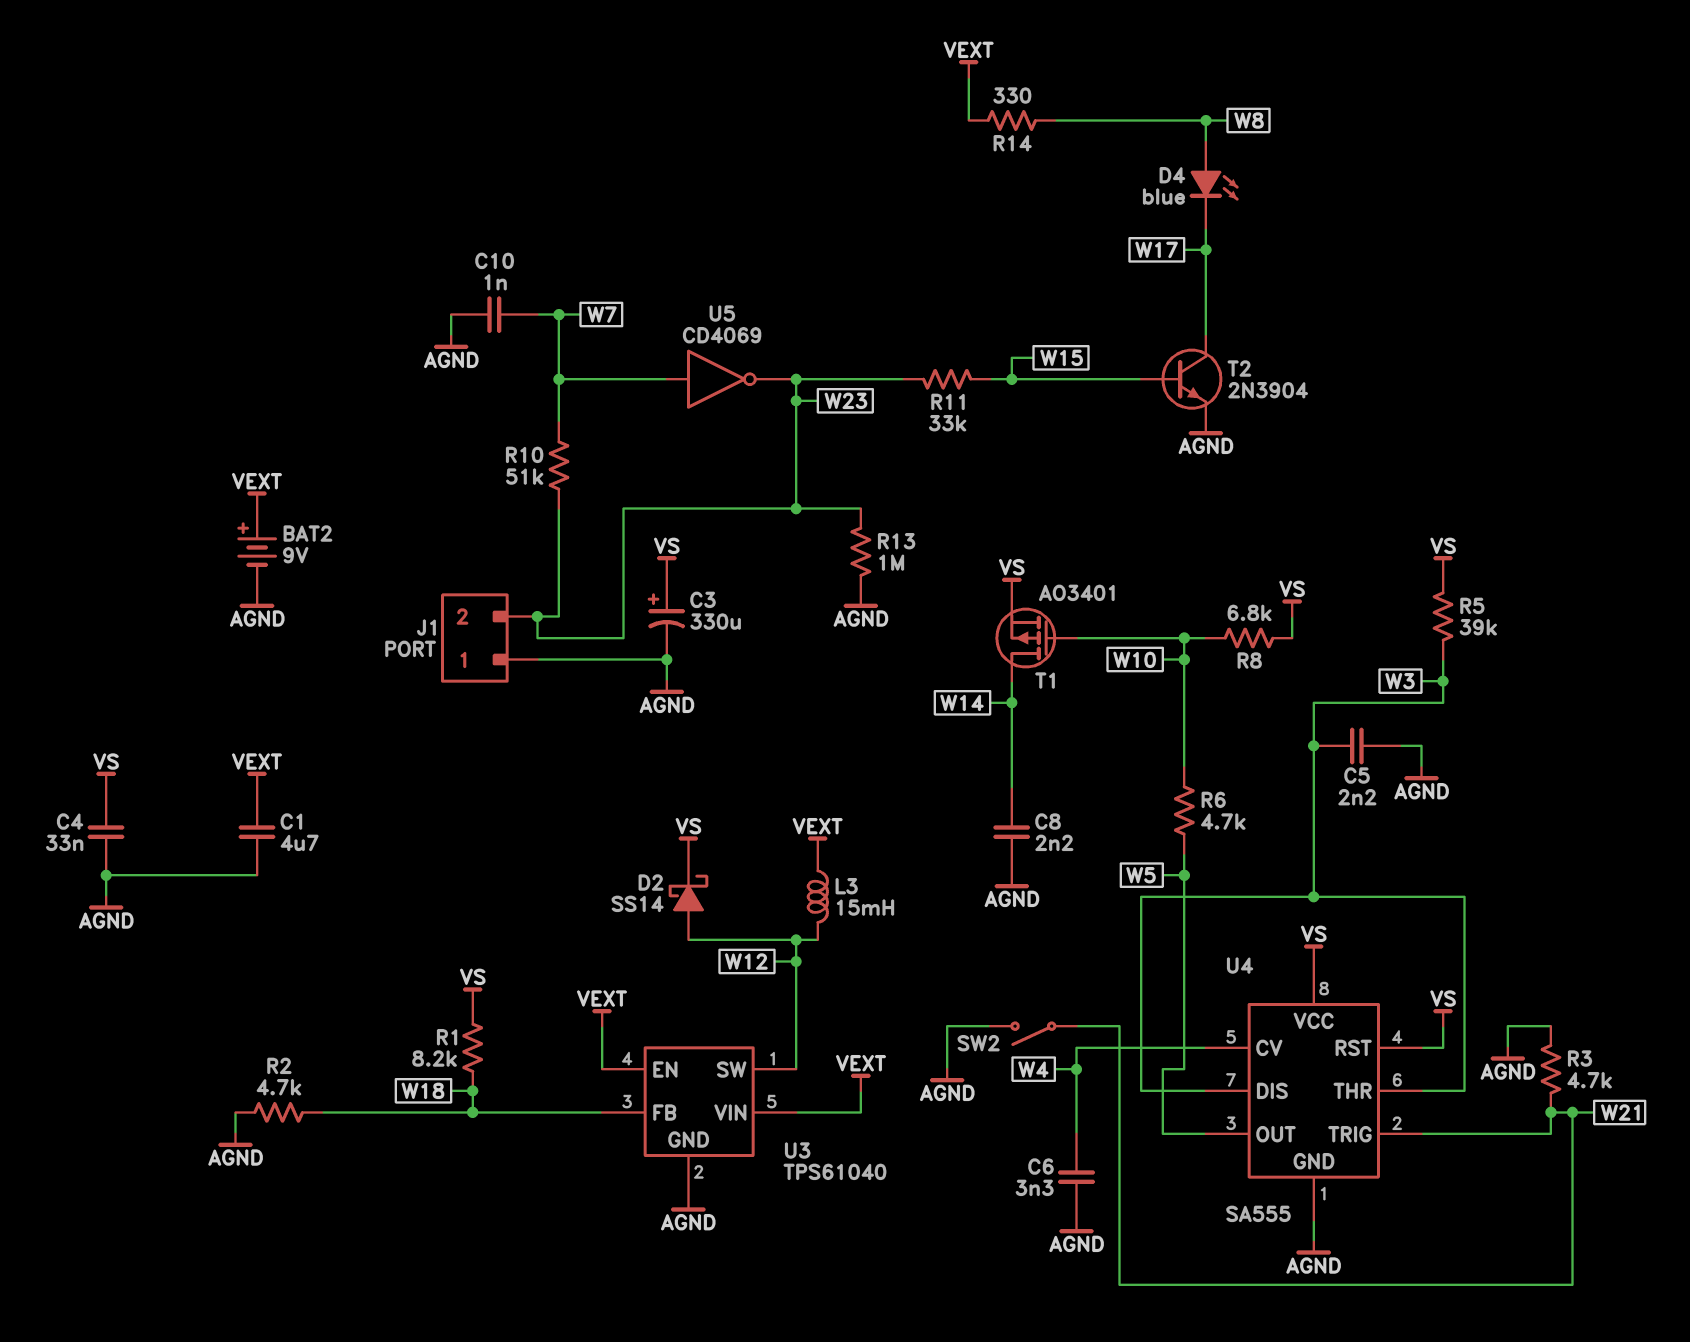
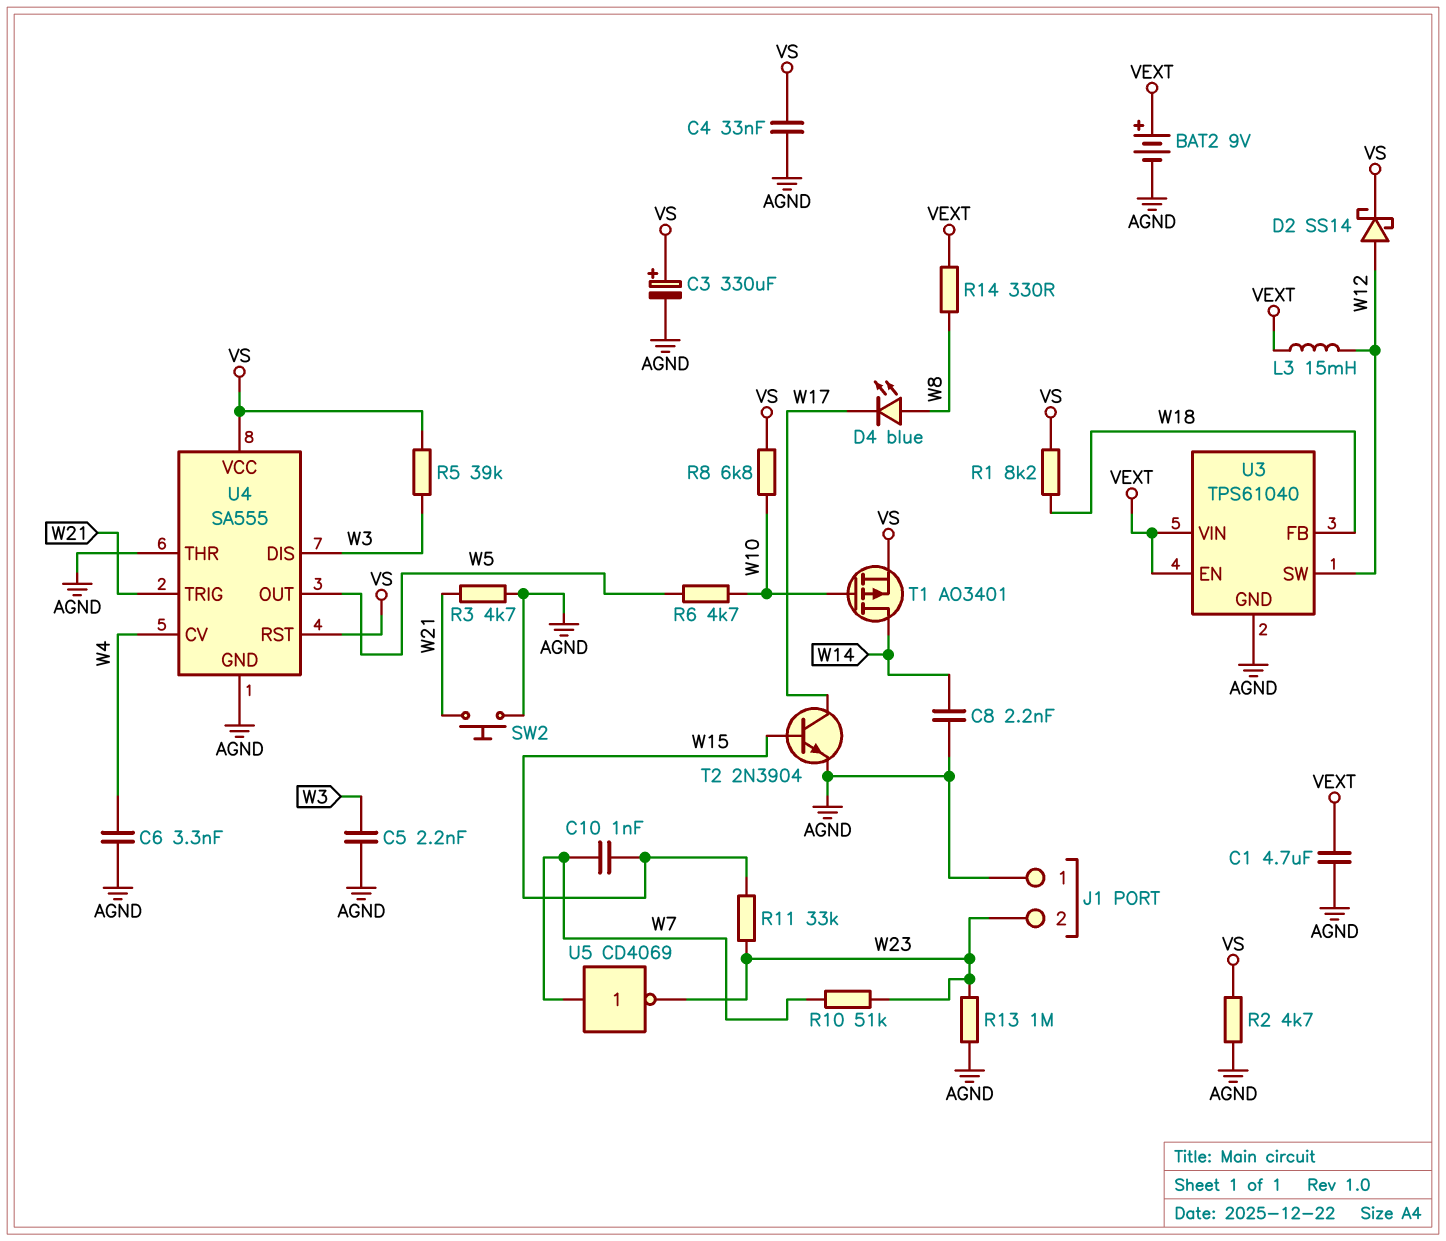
C10: 1nF (AGND, W7) -> 1nF (W7, W15)
R2: 4.7k (AGND, W18) -> 4.7k (AGND, VS)
SW2: switch (AGND, W21) -> button (AGND, W21)
U4 pin THR: W3 -> AGND

